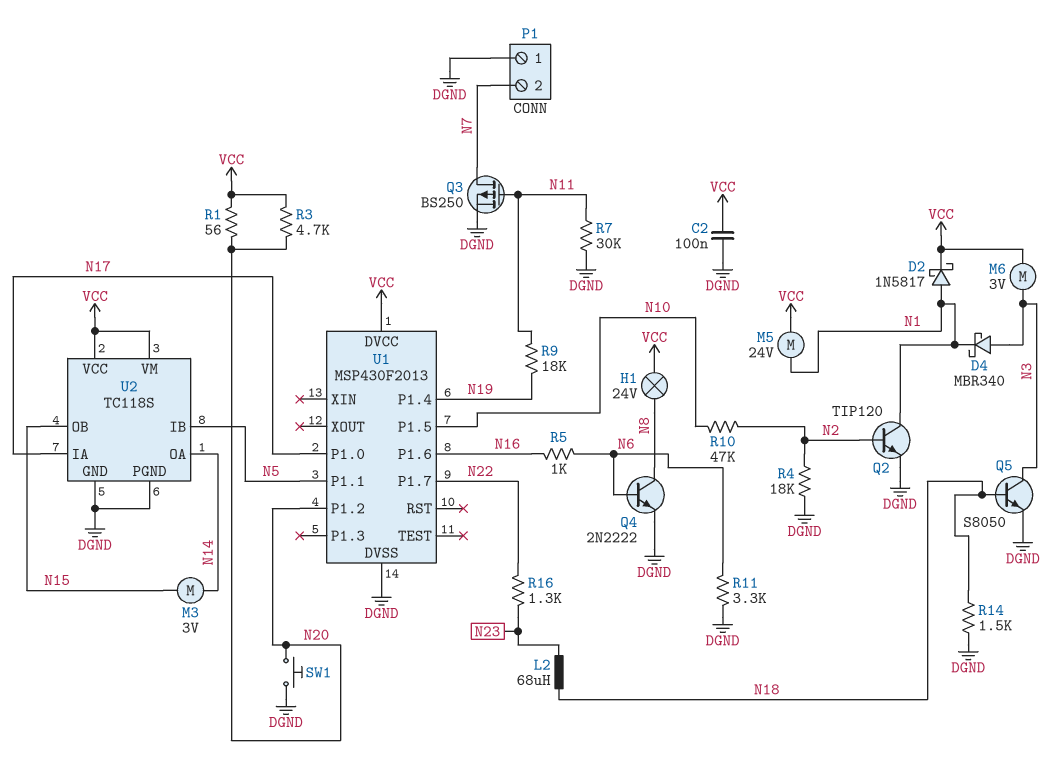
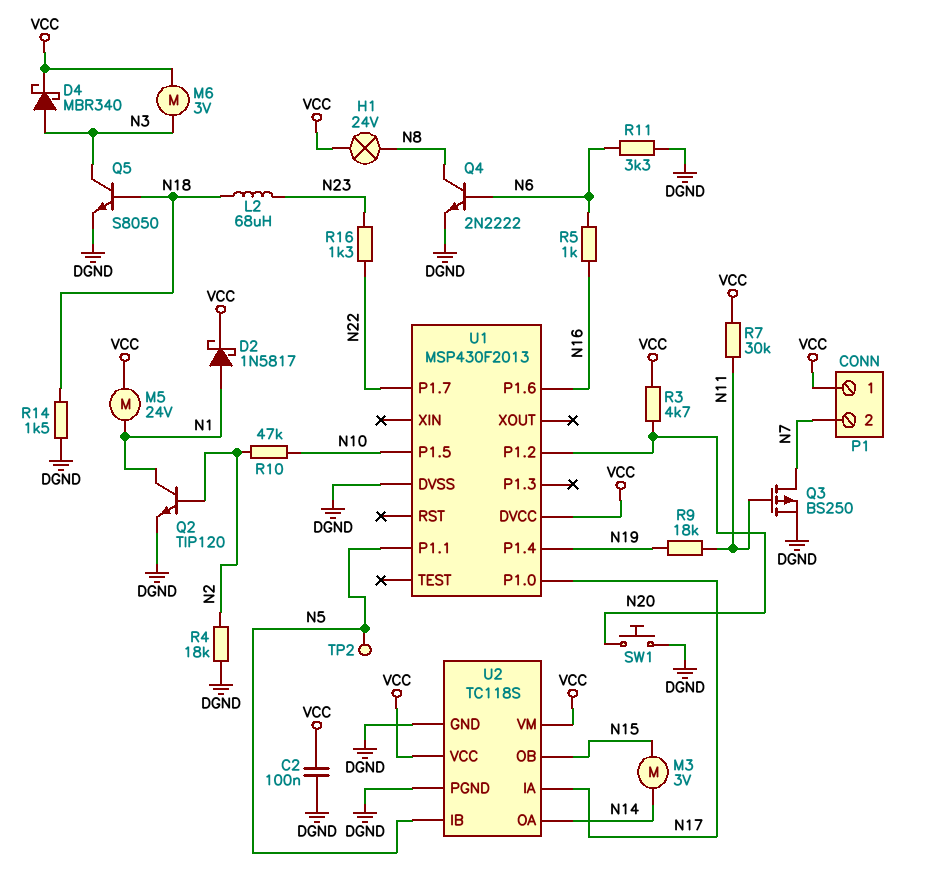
D4: schottky MBR340 (A N3, K N1) -> schottky MBR340 (A N3, K VCC)
P1 pin 1: DGND -> VCC
R1: 56 (N20, VCC) -> none
R7: 30k (DGND, N11) -> 30k (N11, VCC)
TP2: none -> test point (N5)

